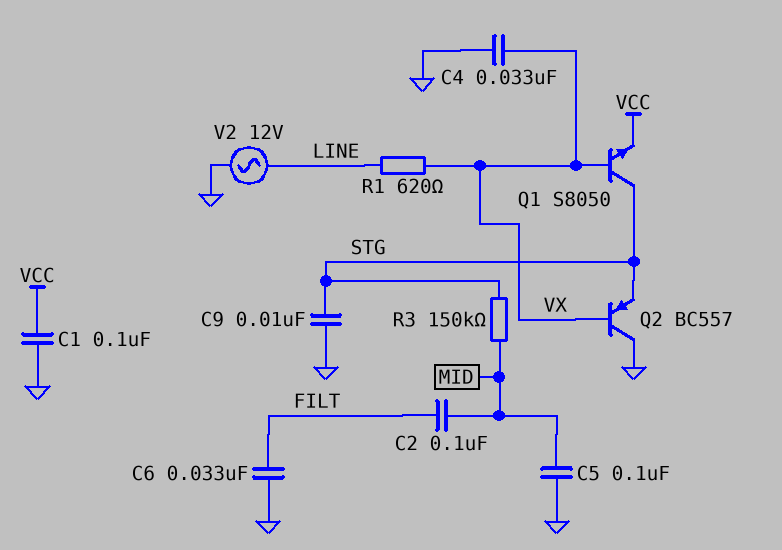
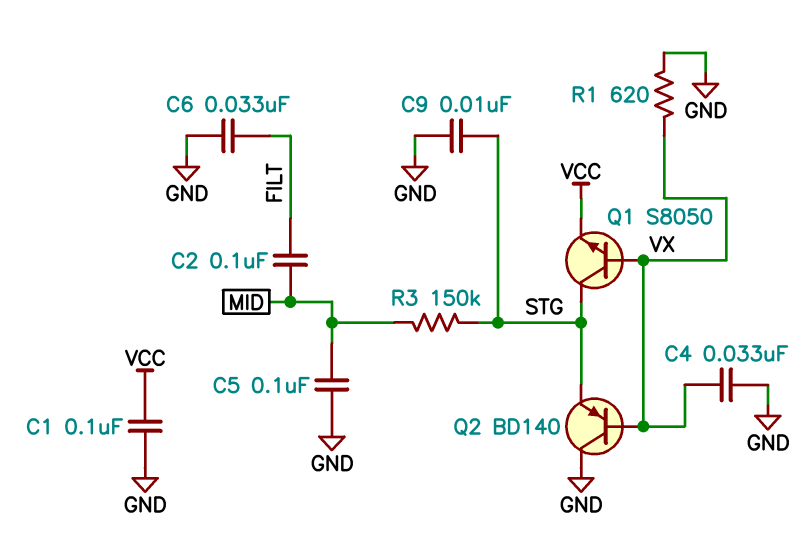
Q2: PNP BC557 (B VX, C GND, E STG) -> PNP BD140 (B VX, C GND, E STG)
R1: 620 (LINE, VX) -> 620 (GND, VX)
V2: AC 12V (GND, LINE) -> none

